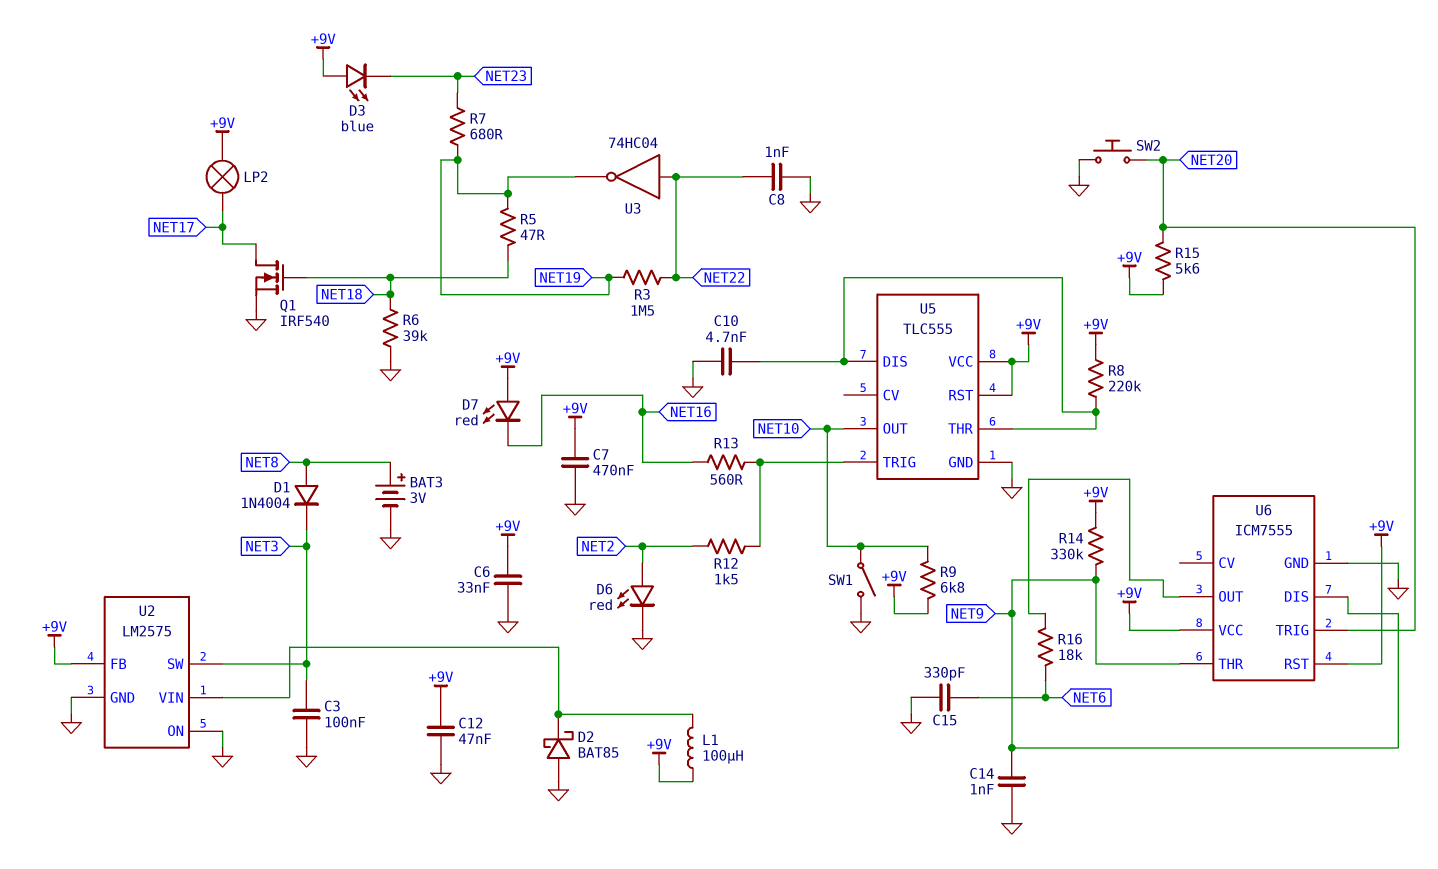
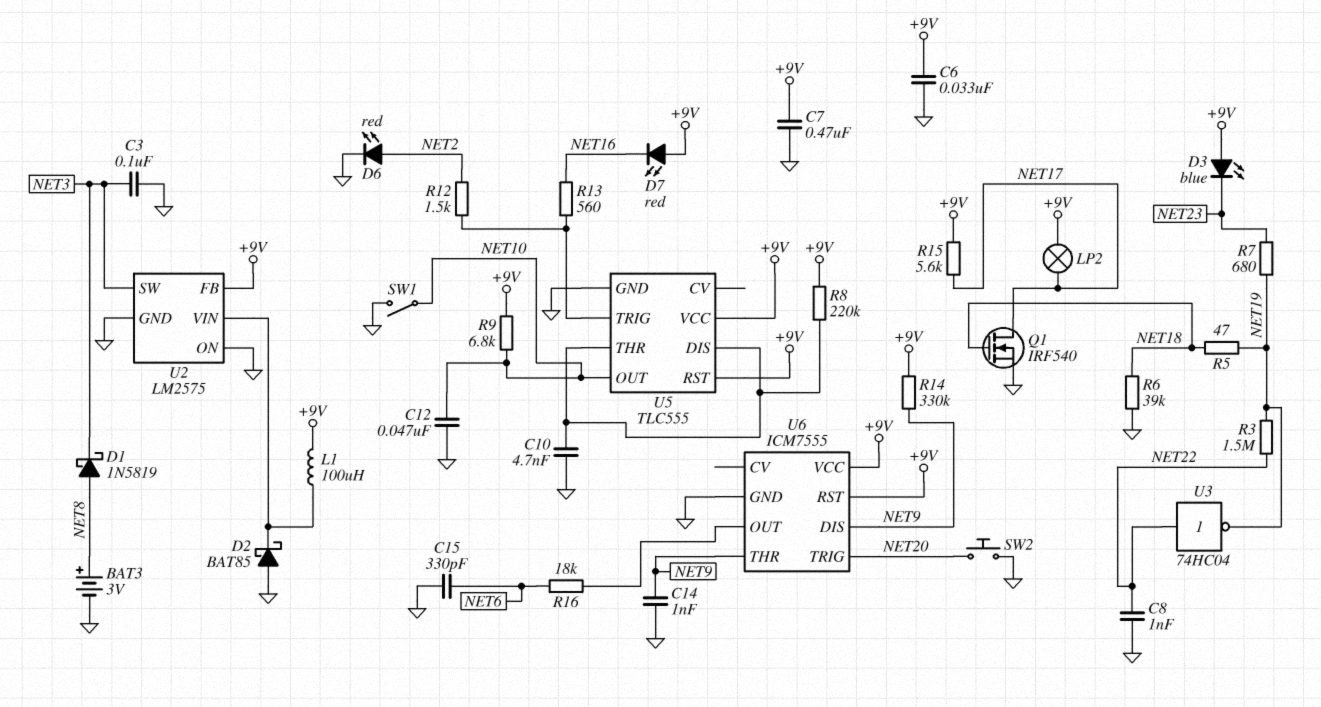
C12: 47nF (+9V, GND) -> 47nF (GND, NET10)
D1: diode 1N4004 (A NET8, K NET3) -> schottky 1N5819 (A NET8, K NET3)
R15: 5.6k (+9V, NET20) -> 5.6k (+9V, NET17)

